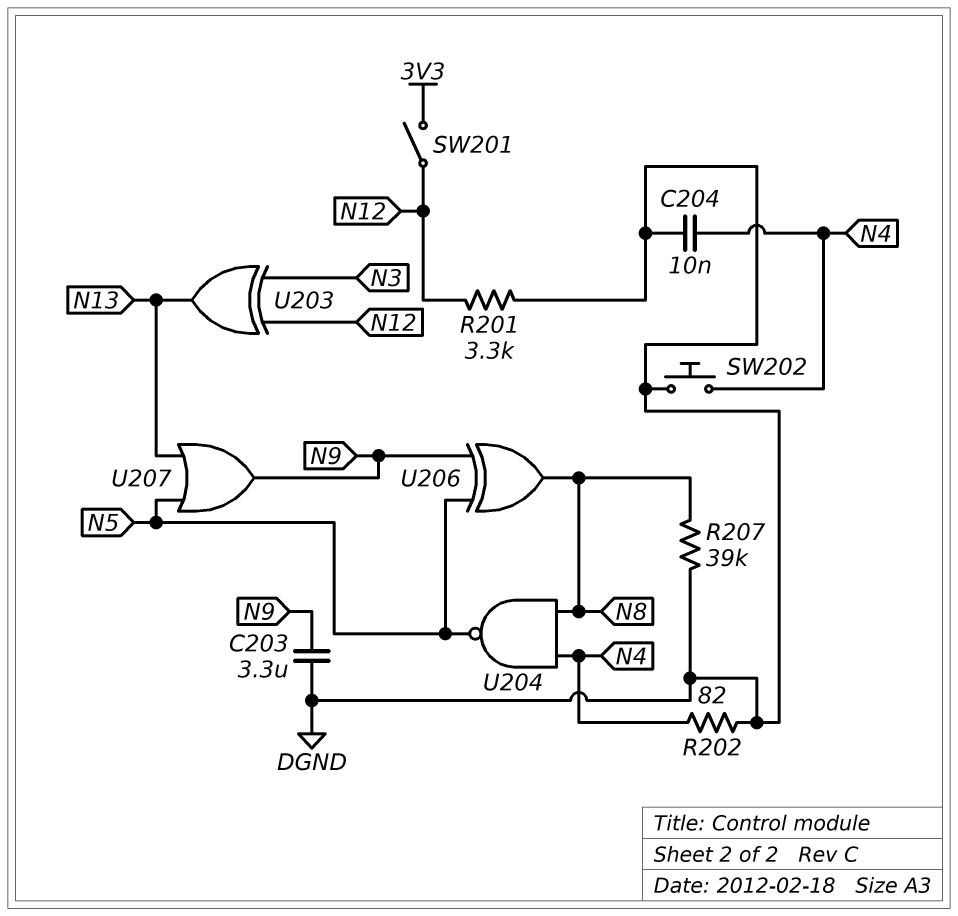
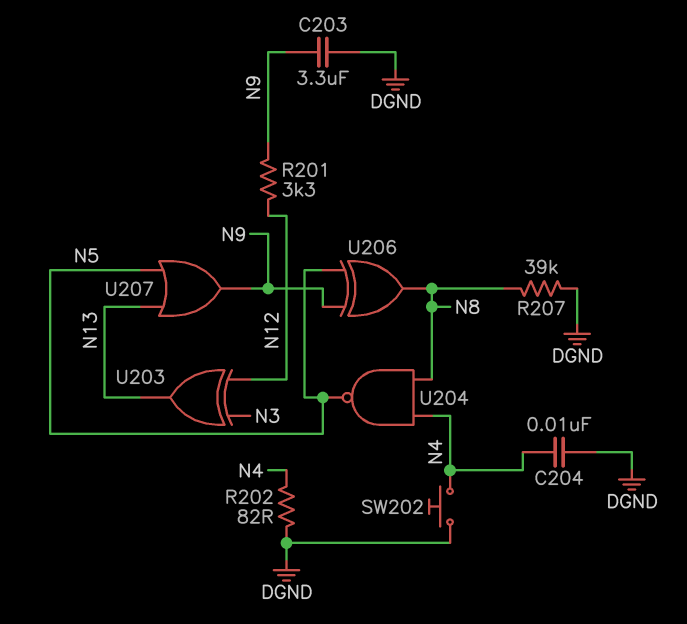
R201: 3.3k (DGND, N12) -> 3.3k (N9, N12)
SW201: switch (3V3, N12) -> none

